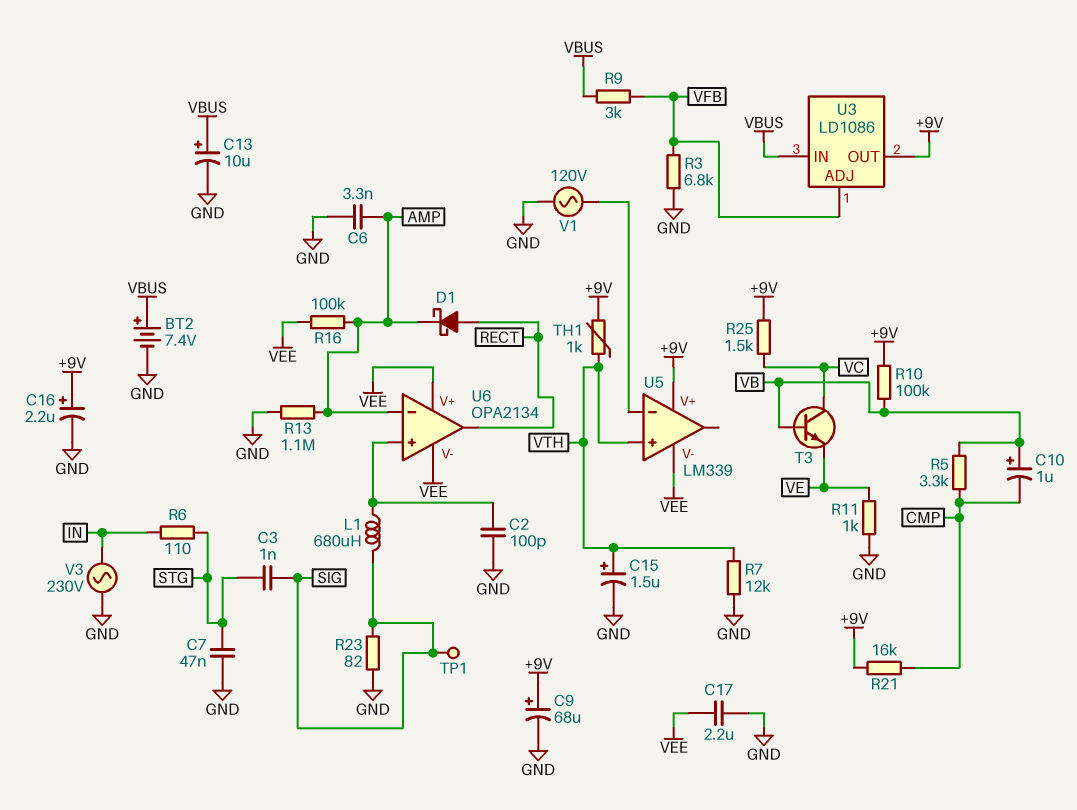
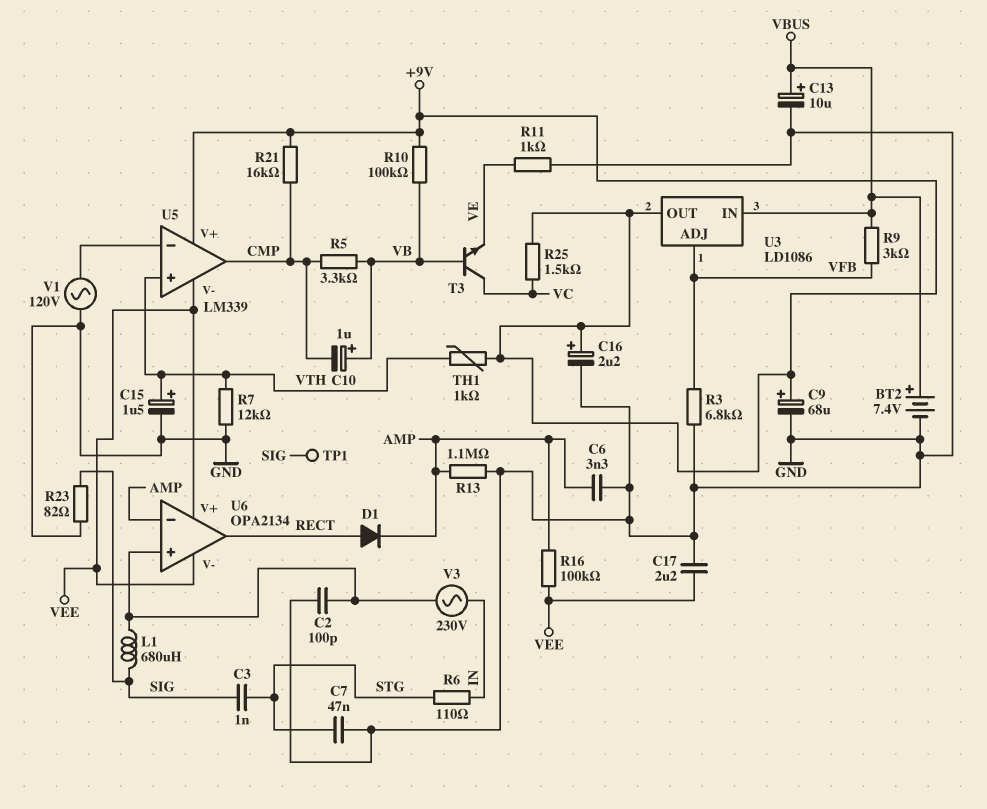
D1: schottky (A RECT, K AMP) -> diode (A RECT, K AMP)
U5 pin out: none -> CMP
V3: AC 230V (GND, IN) -> AC 230V (IN, U6/in+)

